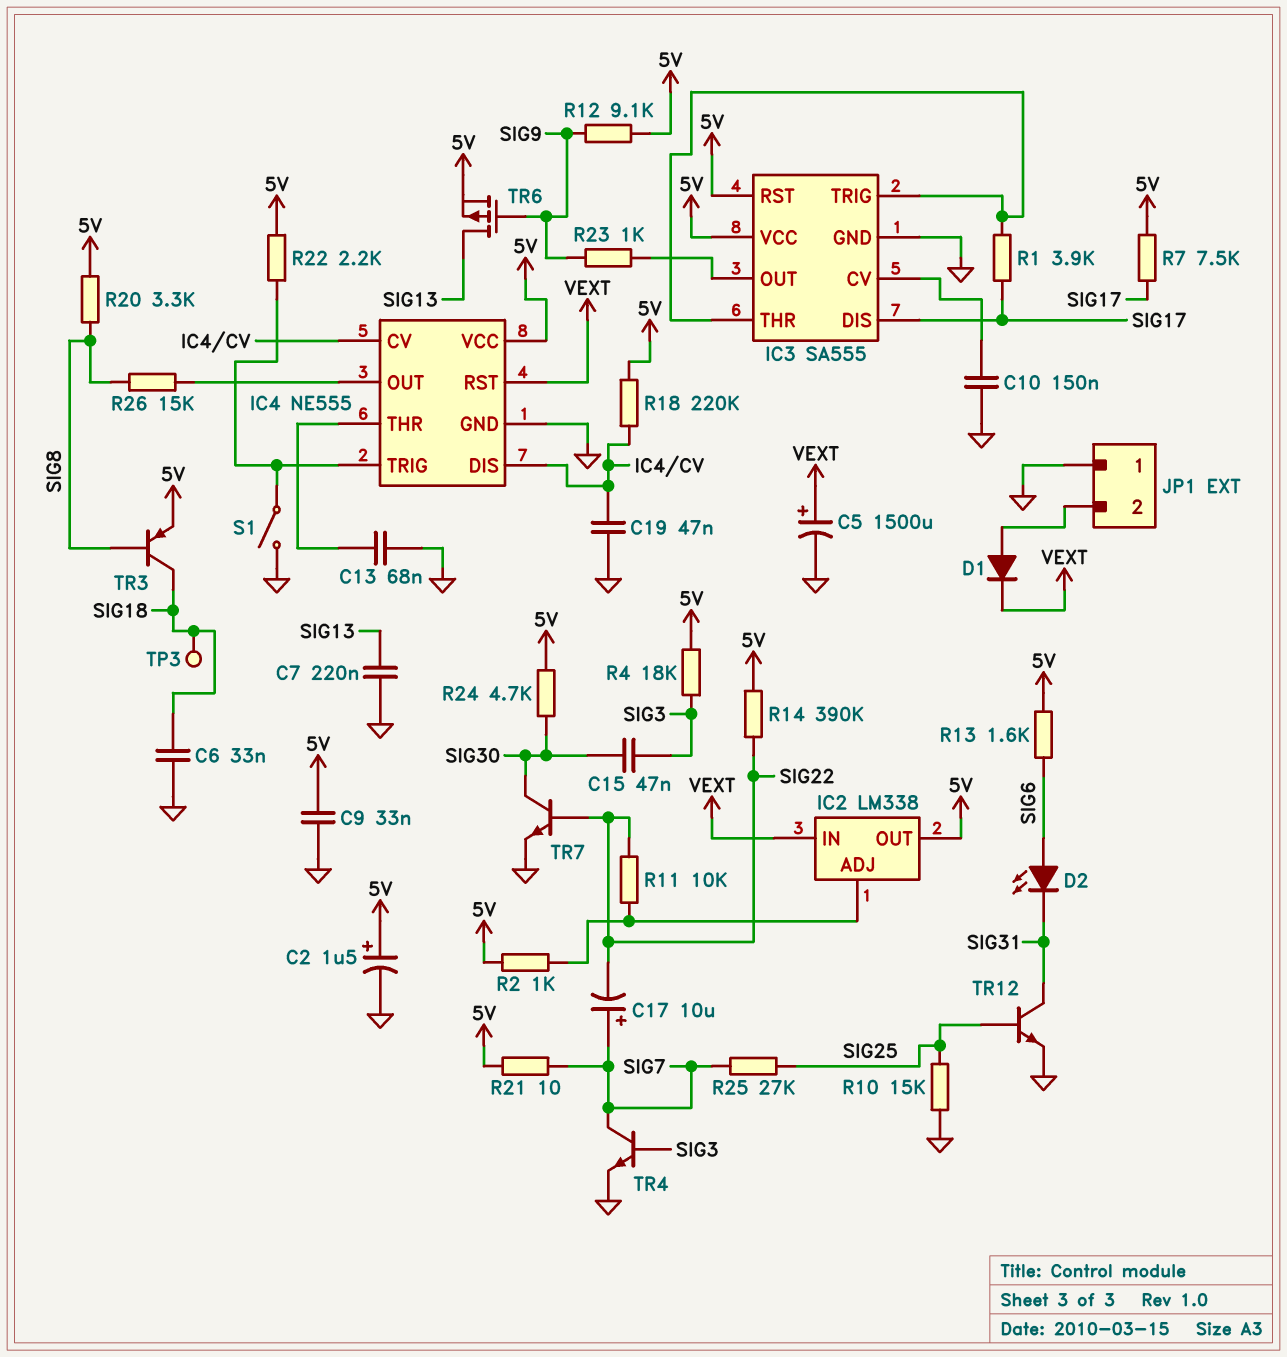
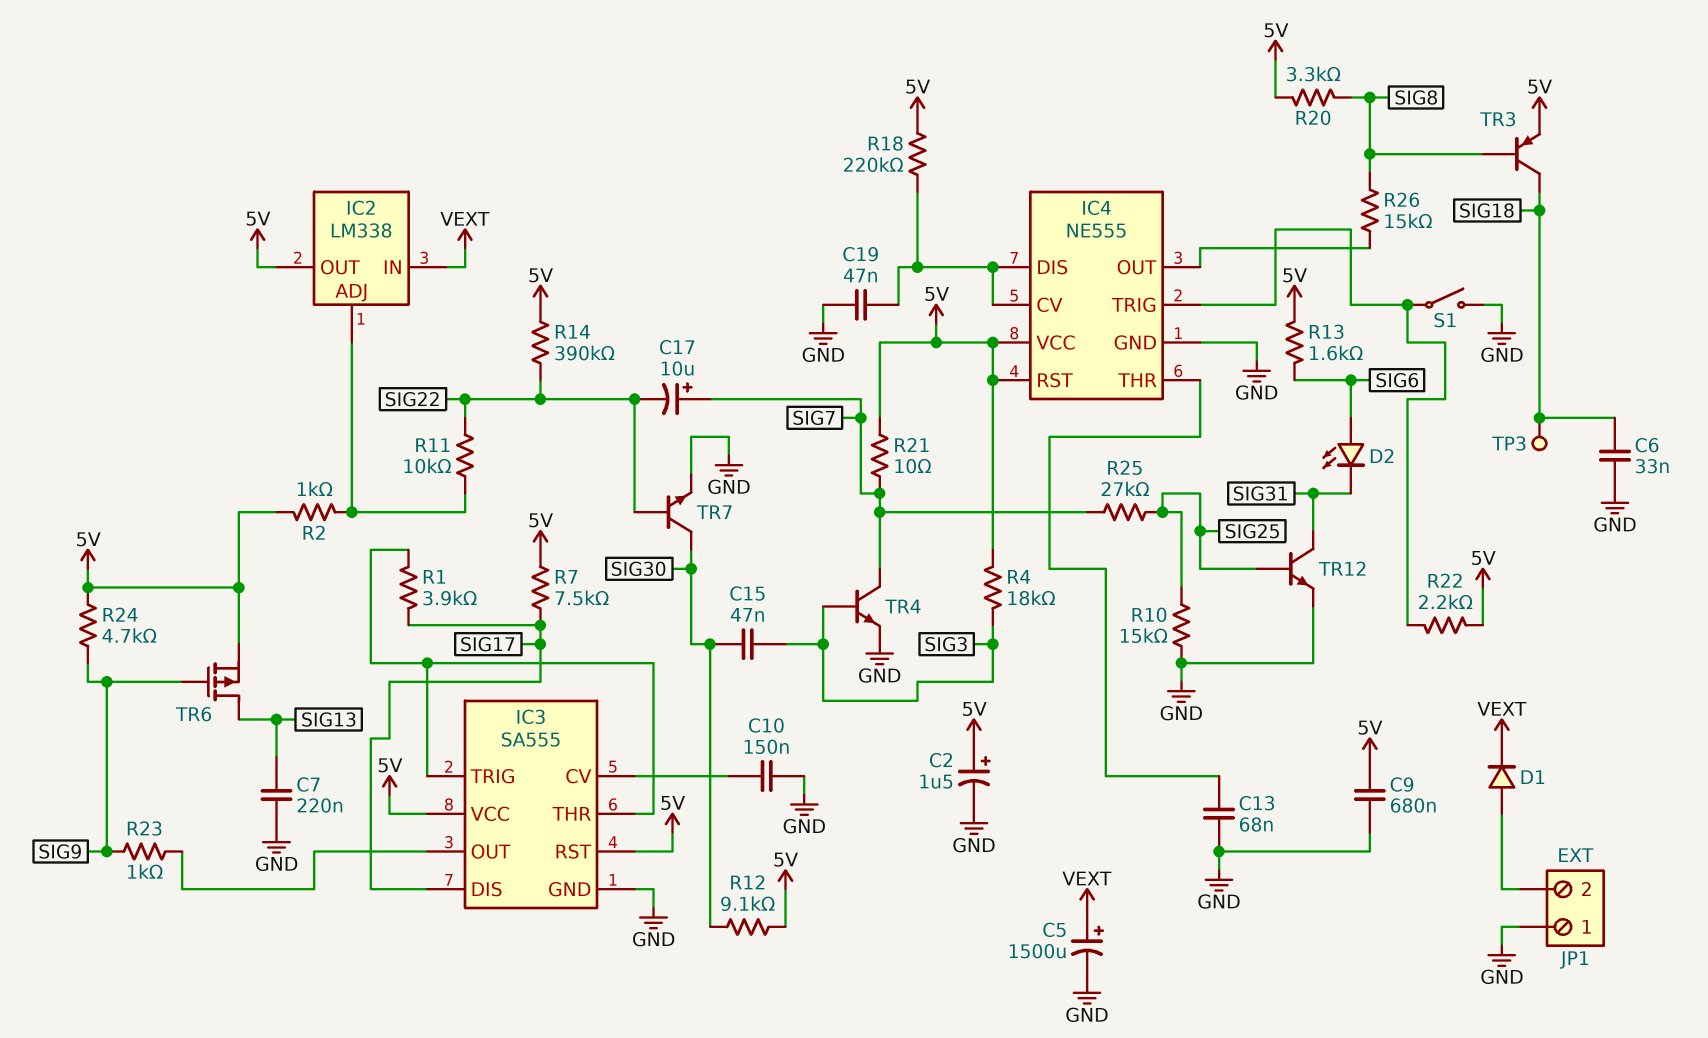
C9: 33nF (5V, GND) -> 680nF (5V, GND)
IC4 pin RST: VEXT -> 5V
R12: 9.1k (5V, SIG9) -> 9.1k (5V, SIG30)
R24: 4.7k (5V, SIG30) -> 4.7k (5V, SIG9)

